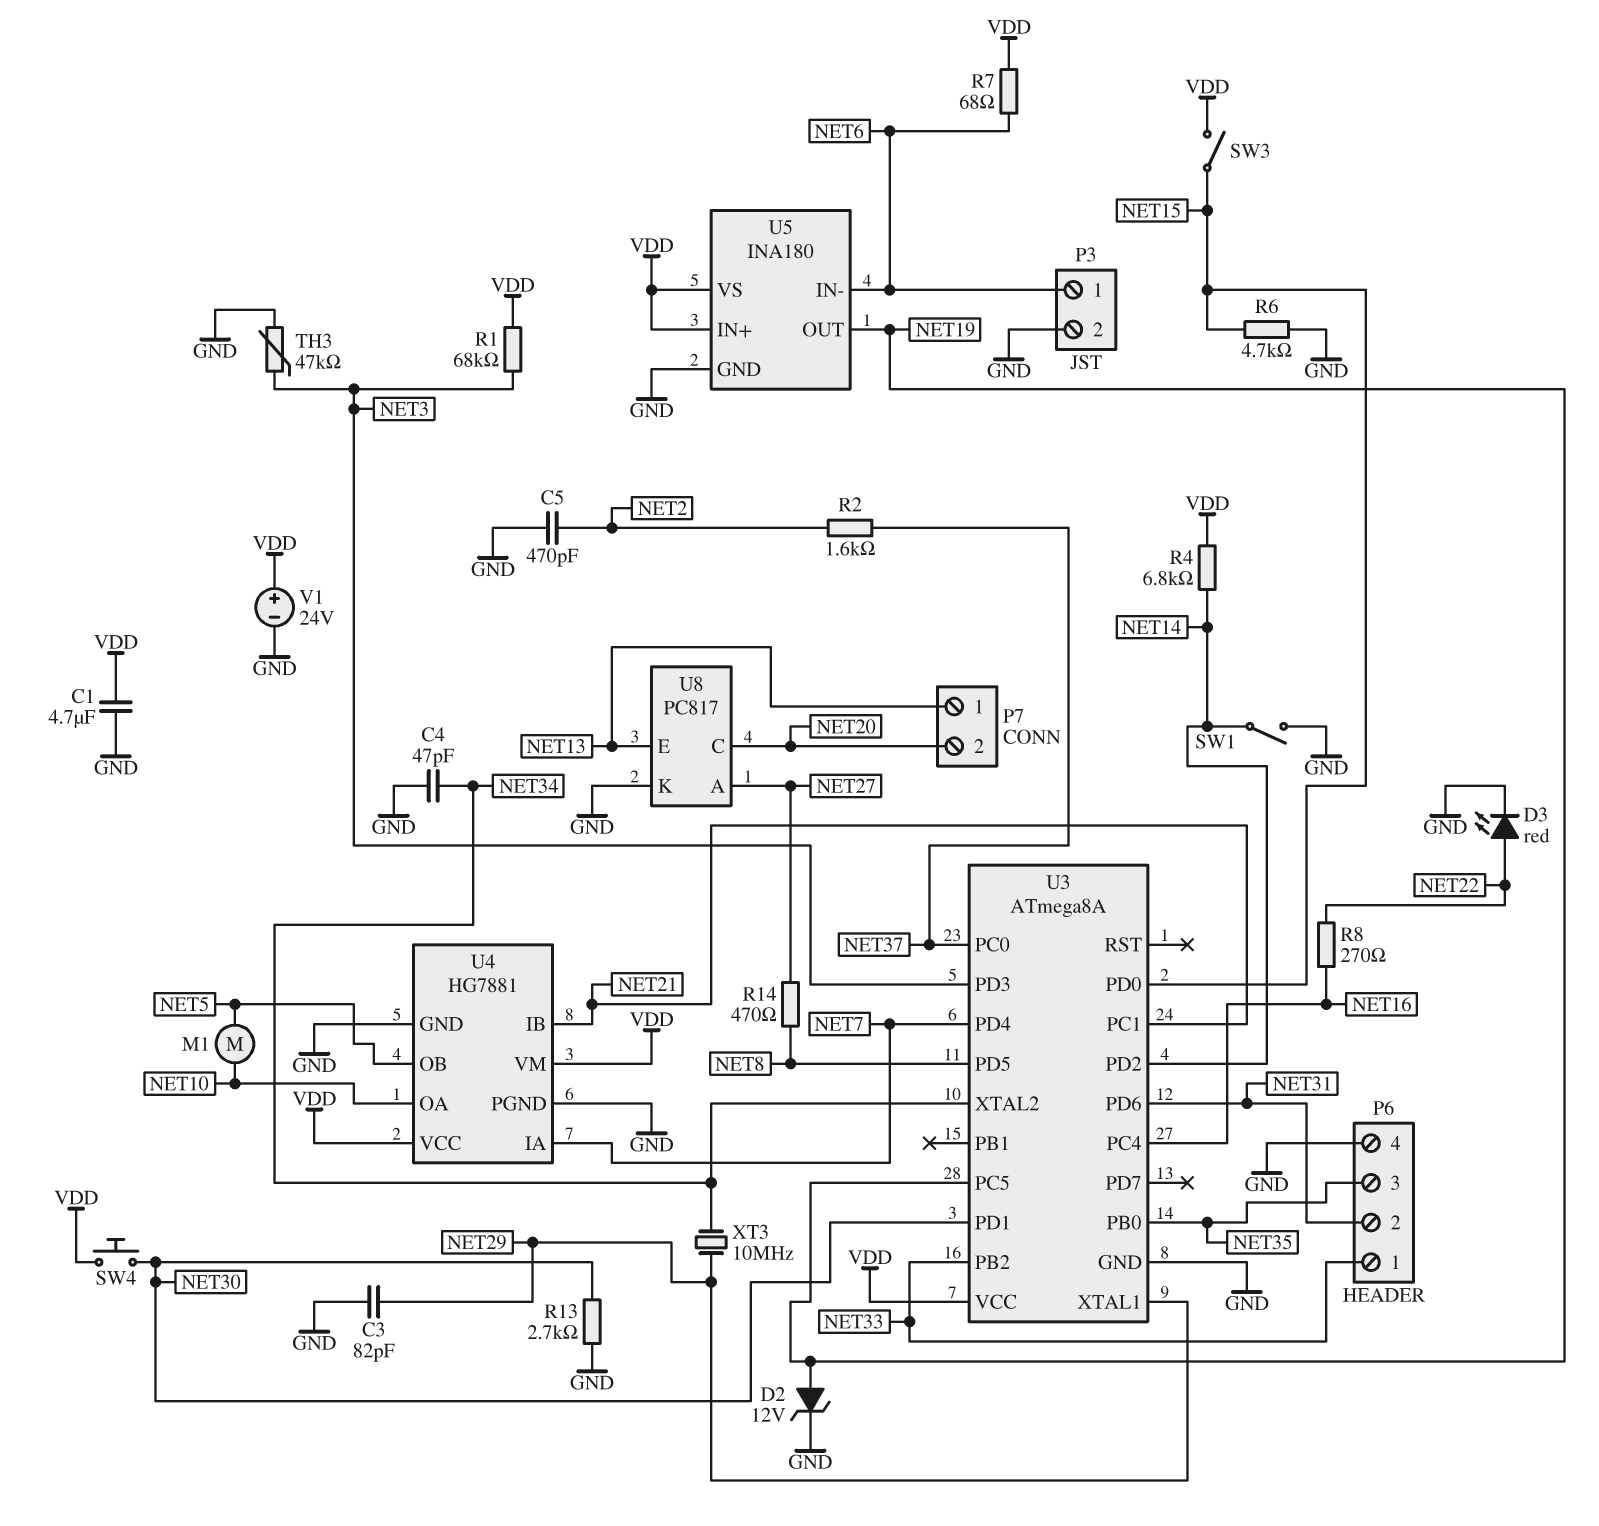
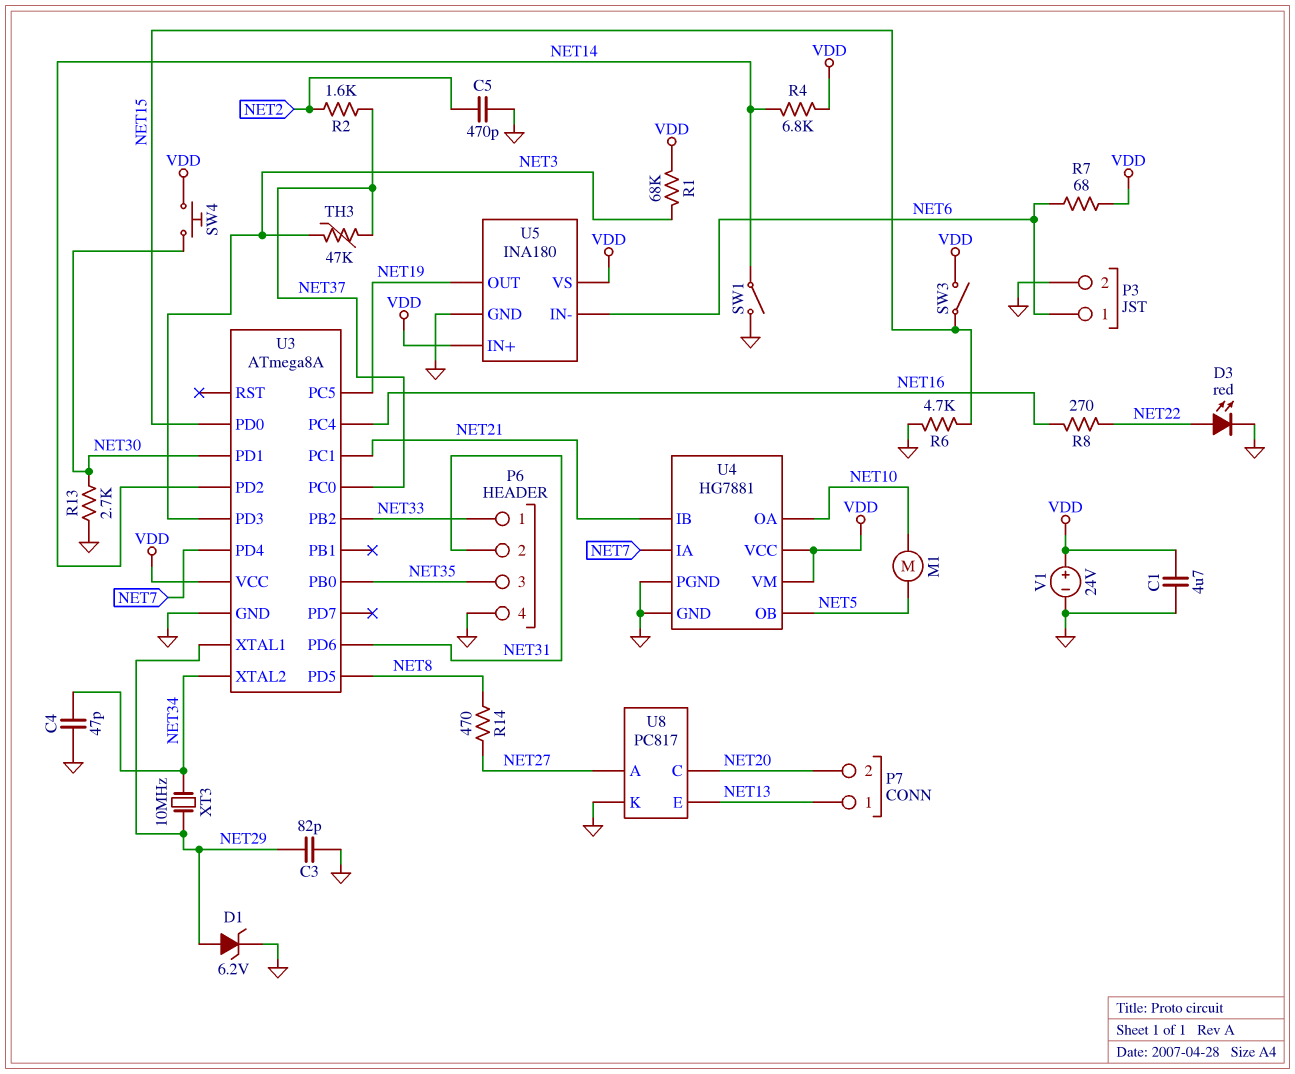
D1: none -> zener 6.2V (A NET29, K GND)
D2: zener 12V (A NET19, K GND) -> none
TH3: 47k (GND, NET3) -> 47k (NET3, NET37)

